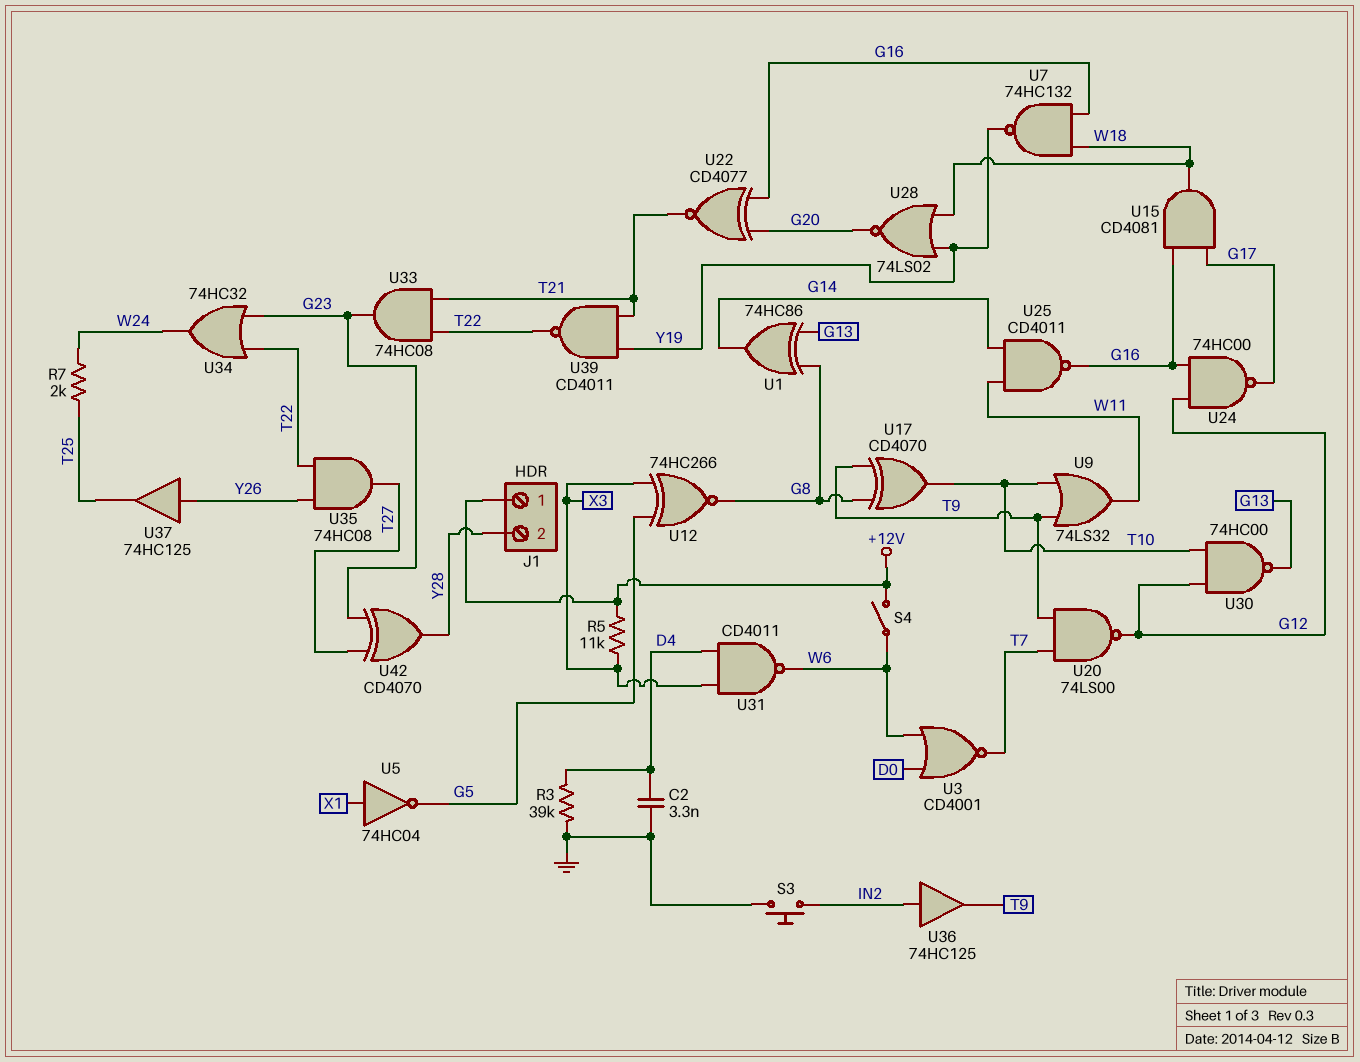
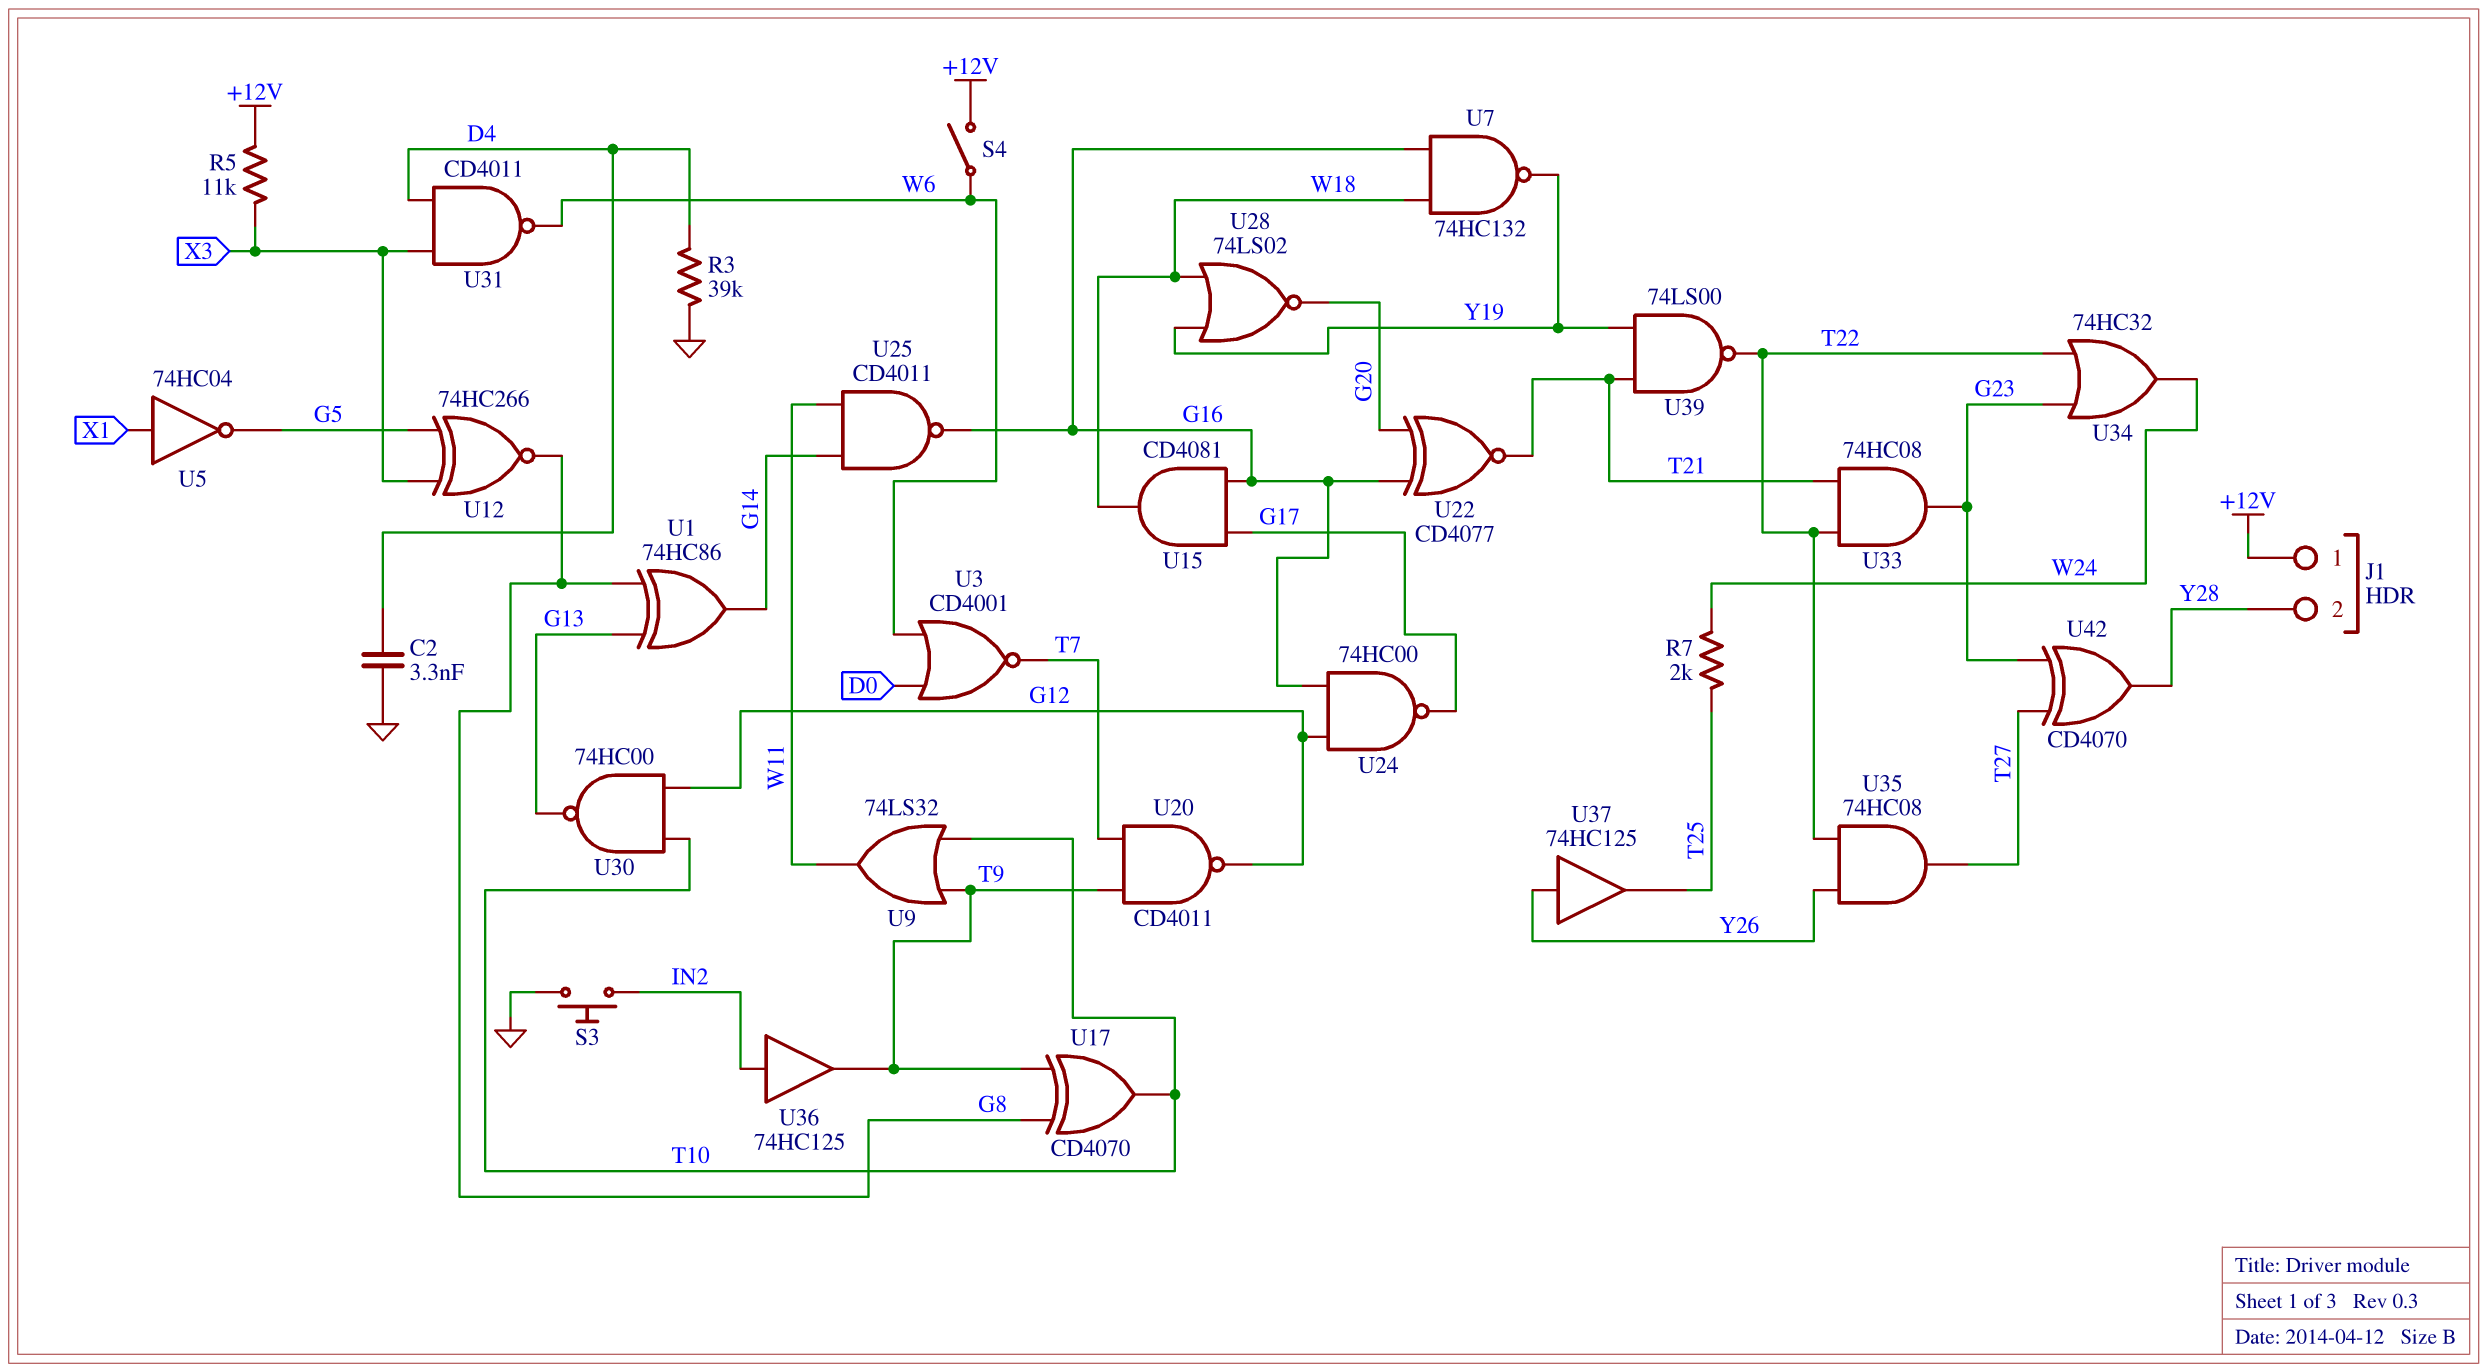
U20: NAND 74LS00 (in T7, in T9, out G12) -> NAND CD4011 (in T7, in T9, out G12)
U39: NAND CD4011 (in T21, in Y19, out T22) -> NAND 74LS00 (in T21, in Y19, out T22)

